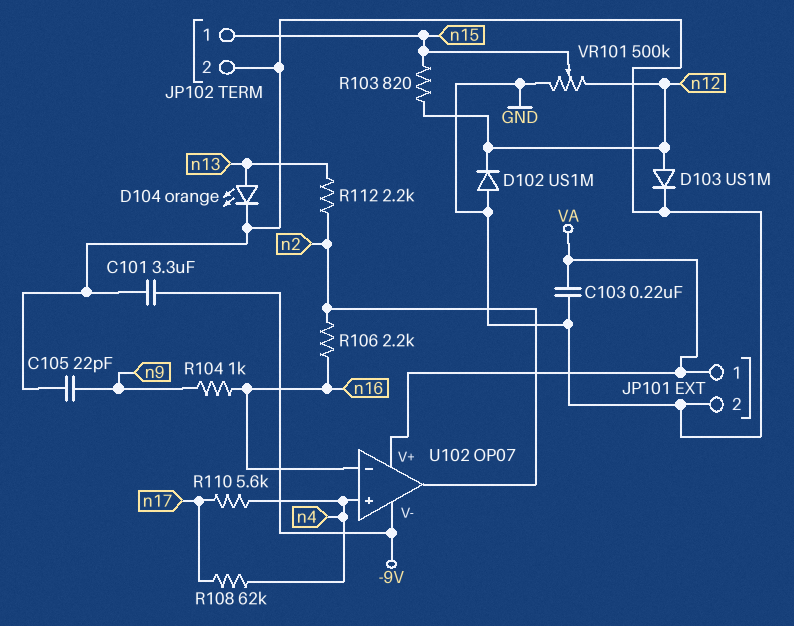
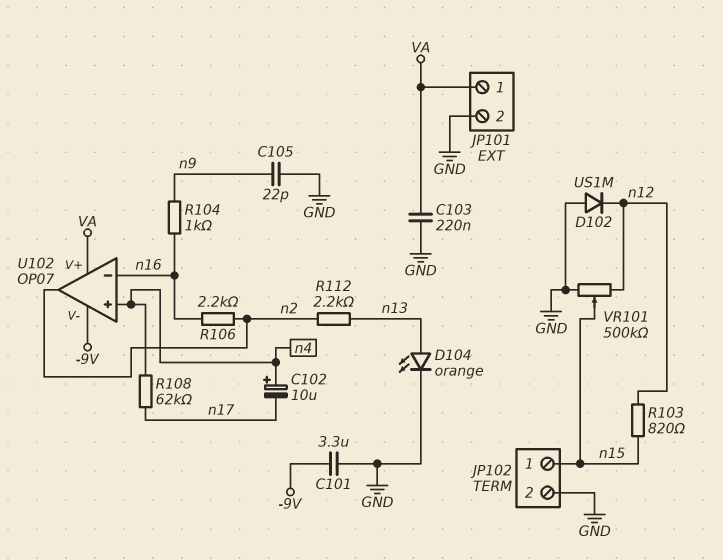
C102: none -> 10uF (plus n4, minus n17)
D103: diode US1M (A n12, K GND) -> none
R110: 5.6k (n4, n17) -> none

